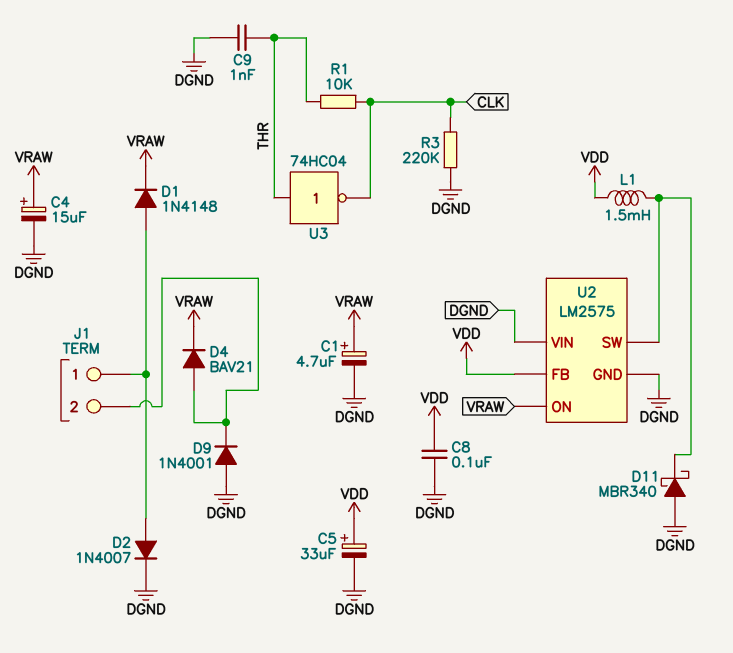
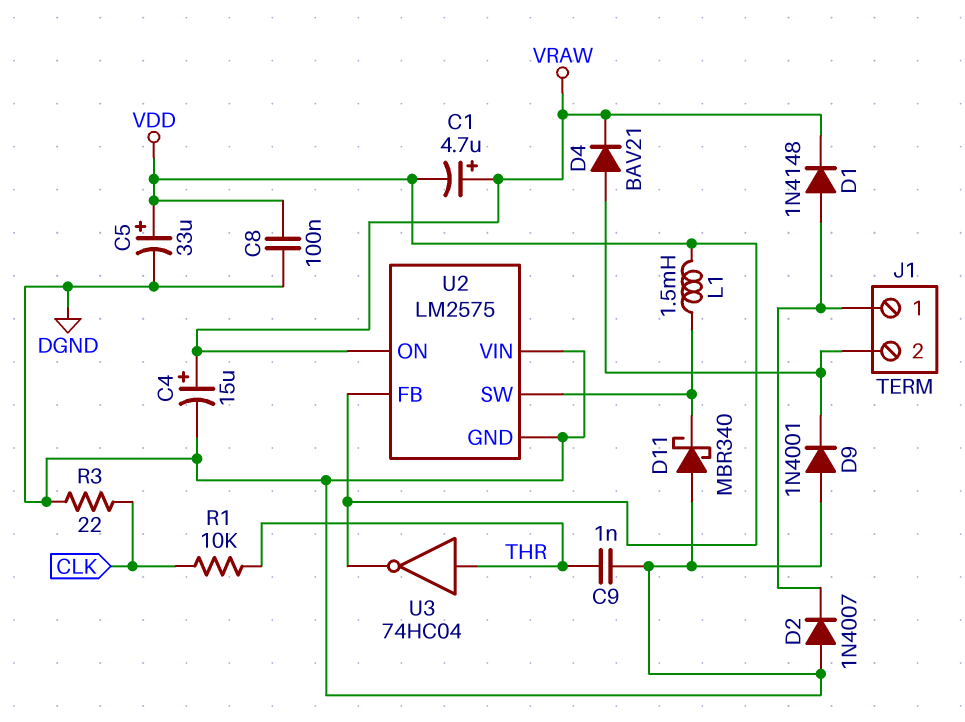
C1: 4.7uF (plus VRAW, minus DGND) -> 4.7uF (plus VRAW, minus VDD)
D2: diode 1N4007 (A J1/1, K DGND) -> diode 1N4007 (A DGND, K J1/1)
R3: 220k (CLK, DGND) -> 22 (CLK, DGND)
U3: NOT 74HC04 (in THR, out CLK) -> NOT 74HC04 (in THR, out VDD)

